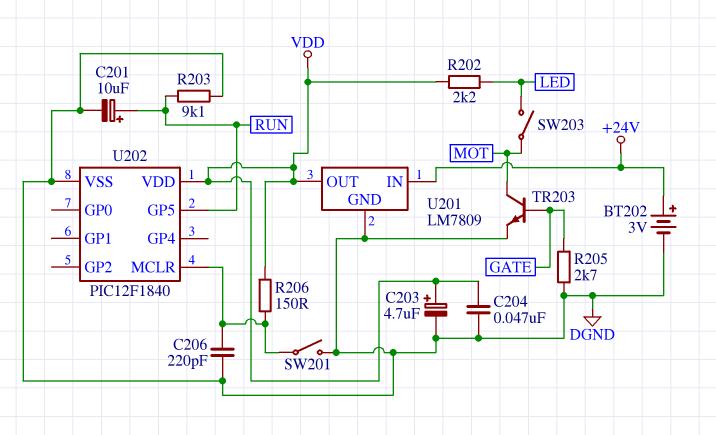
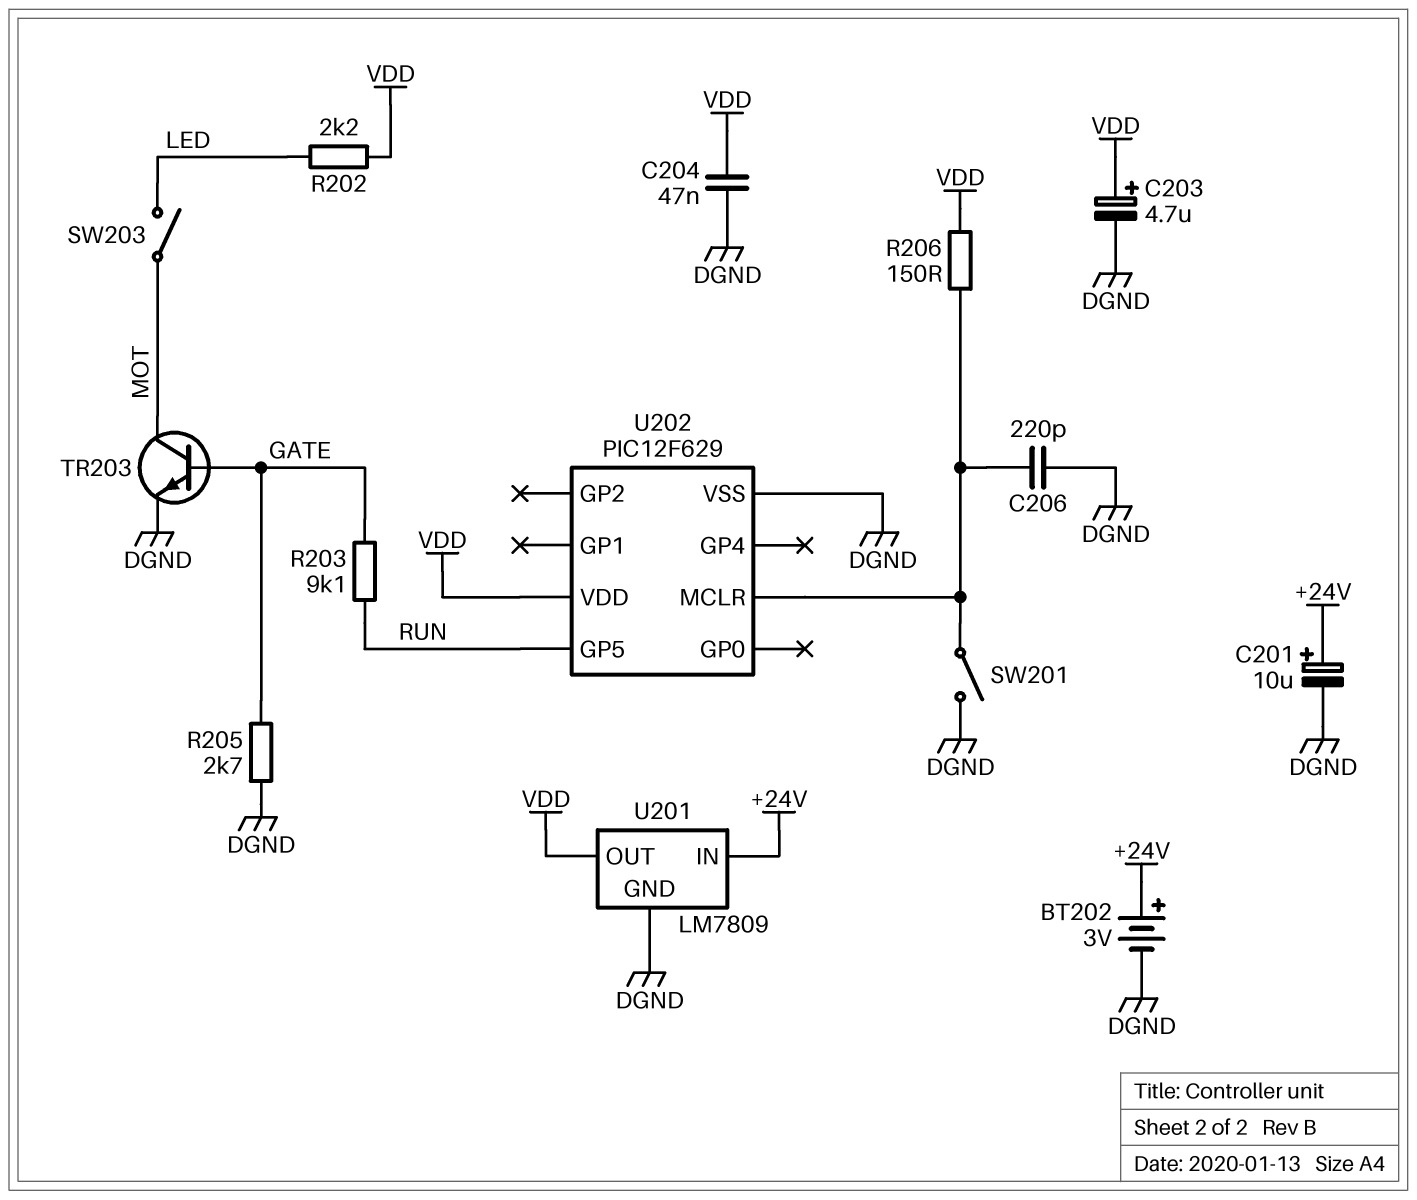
C201: 10uF (plus RUN, minus DGND) -> 10uF (plus +24V, minus DGND)
R203: 9.1k (DGND, RUN) -> 9.1k (GATE, RUN)
U202: PIC12F1840 -> PIC12F629

